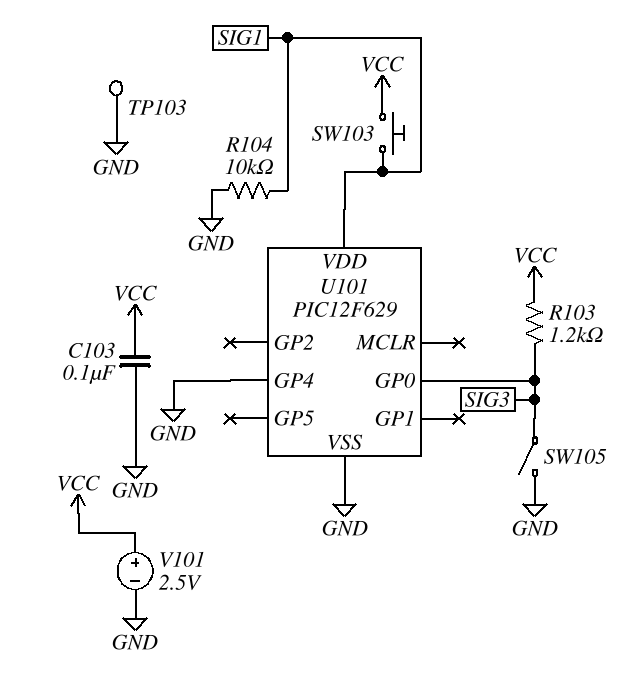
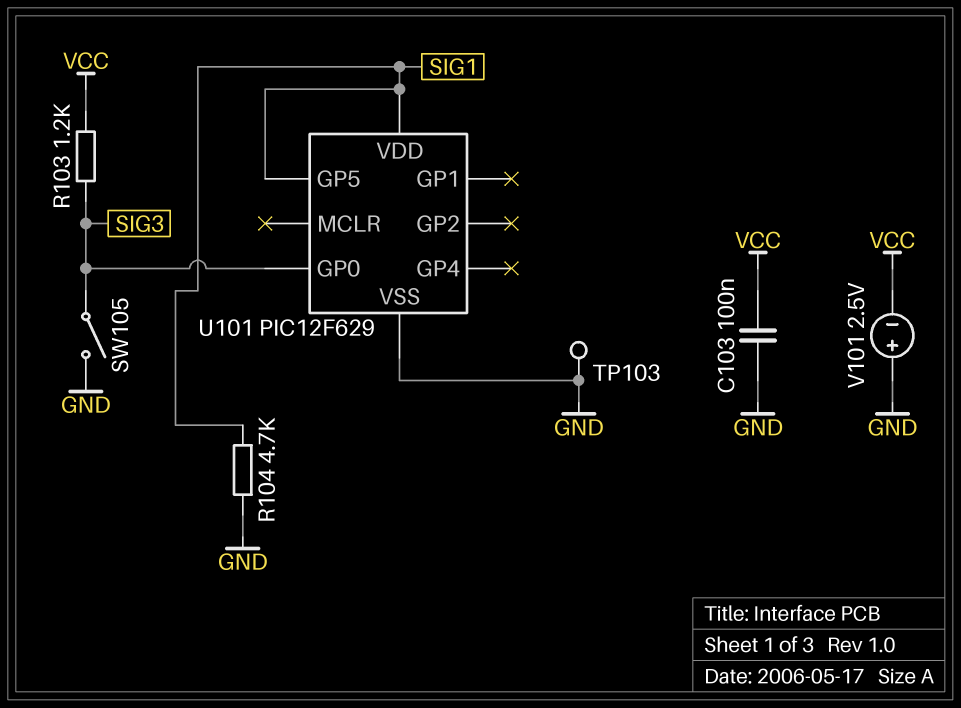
R104: 10k (GND, SIG1) -> 4.7k (GND, SIG1)
SW103: button (SIG1, VCC) -> none
U101 pin GP4: GND -> none
U101 pin GP5: none -> SIG1
V101: 2.5V (plus VCC, minus GND) -> 2.5V (plus GND, minus VCC)

